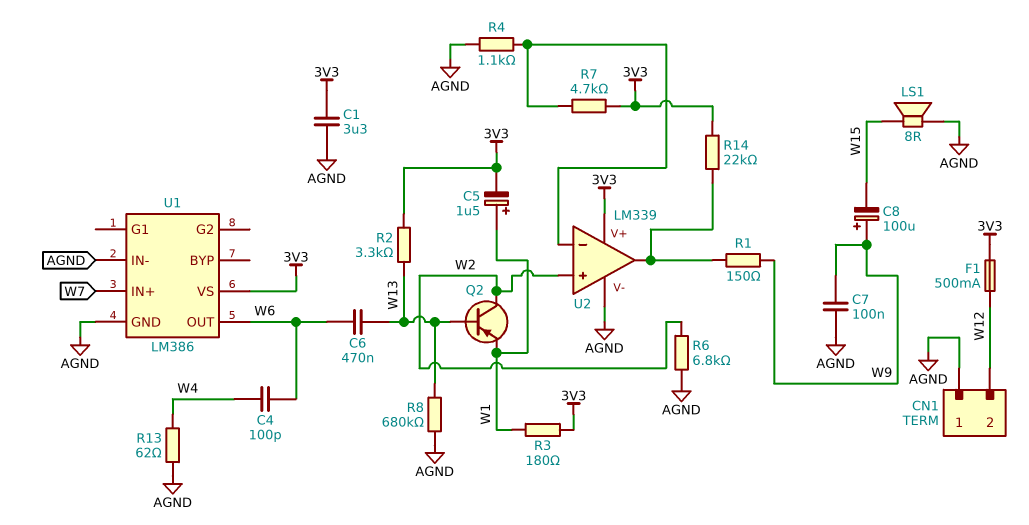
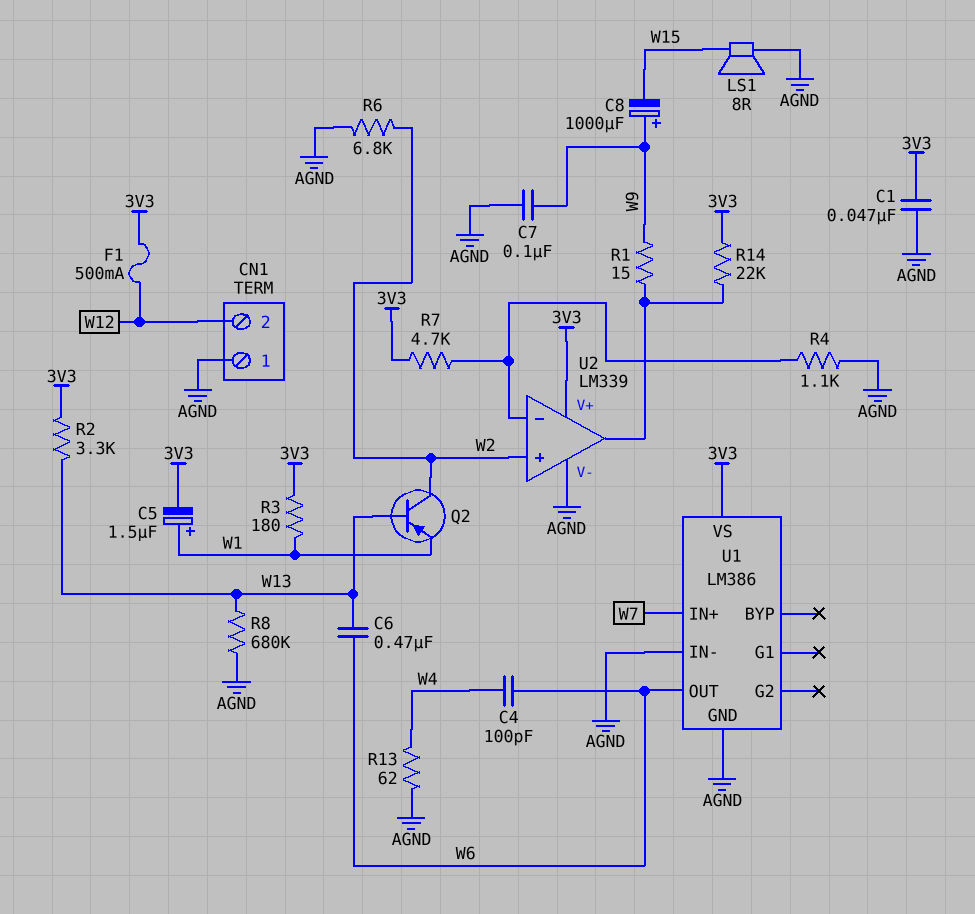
C1: 3.3uF (3V3, AGND) -> 47nF (3V3, AGND)
C8: 100uF (plus W9, minus W15) -> 1000uF (plus W9, minus W15)
R1: 150 (U2/out, W9) -> 15 (U2/out, W9)

